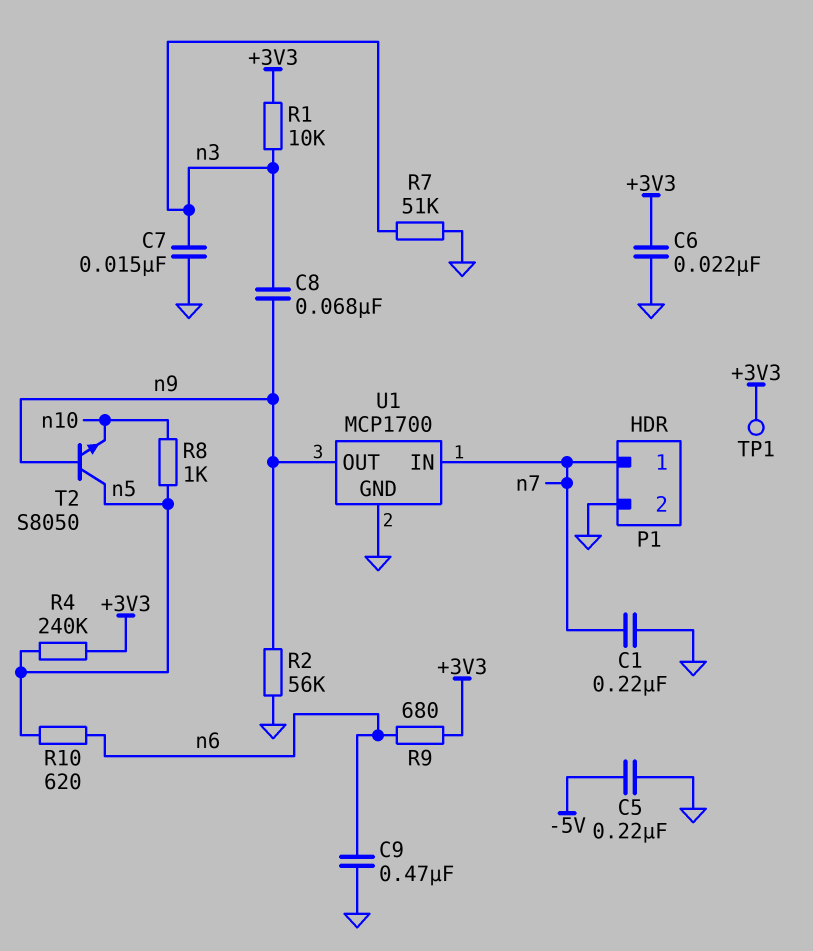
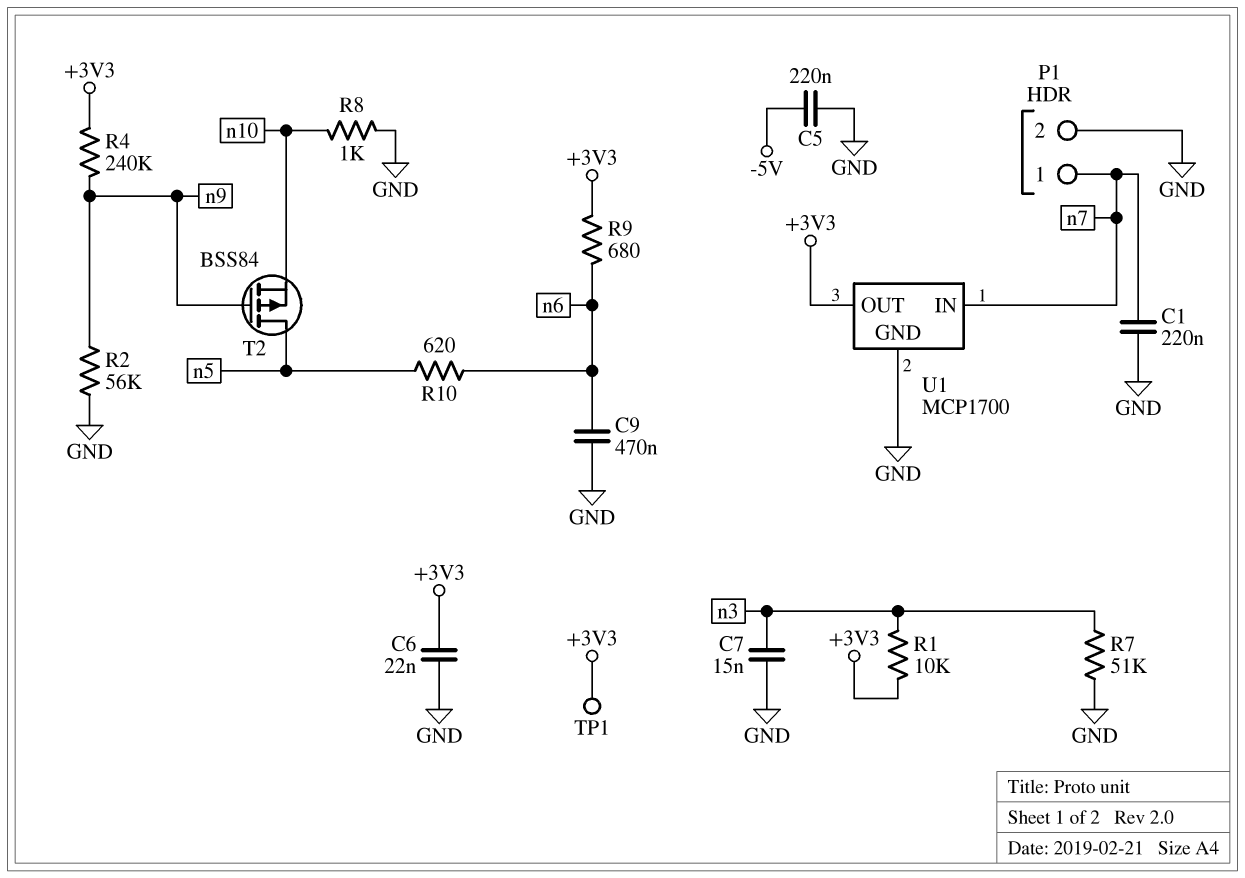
C8: 68nF (n3, n9) -> none
R4: 240k (+3V3, n5) -> 240k (+3V3, n9)
R8: 1k (n5, n10) -> 1k (GND, n10)
T2: NPN S8050 (B n9, C n5, E n10) -> PMOS BSS84 (G n9, D n5, S n10)
U1 pin OUT: n9 -> +3V3

